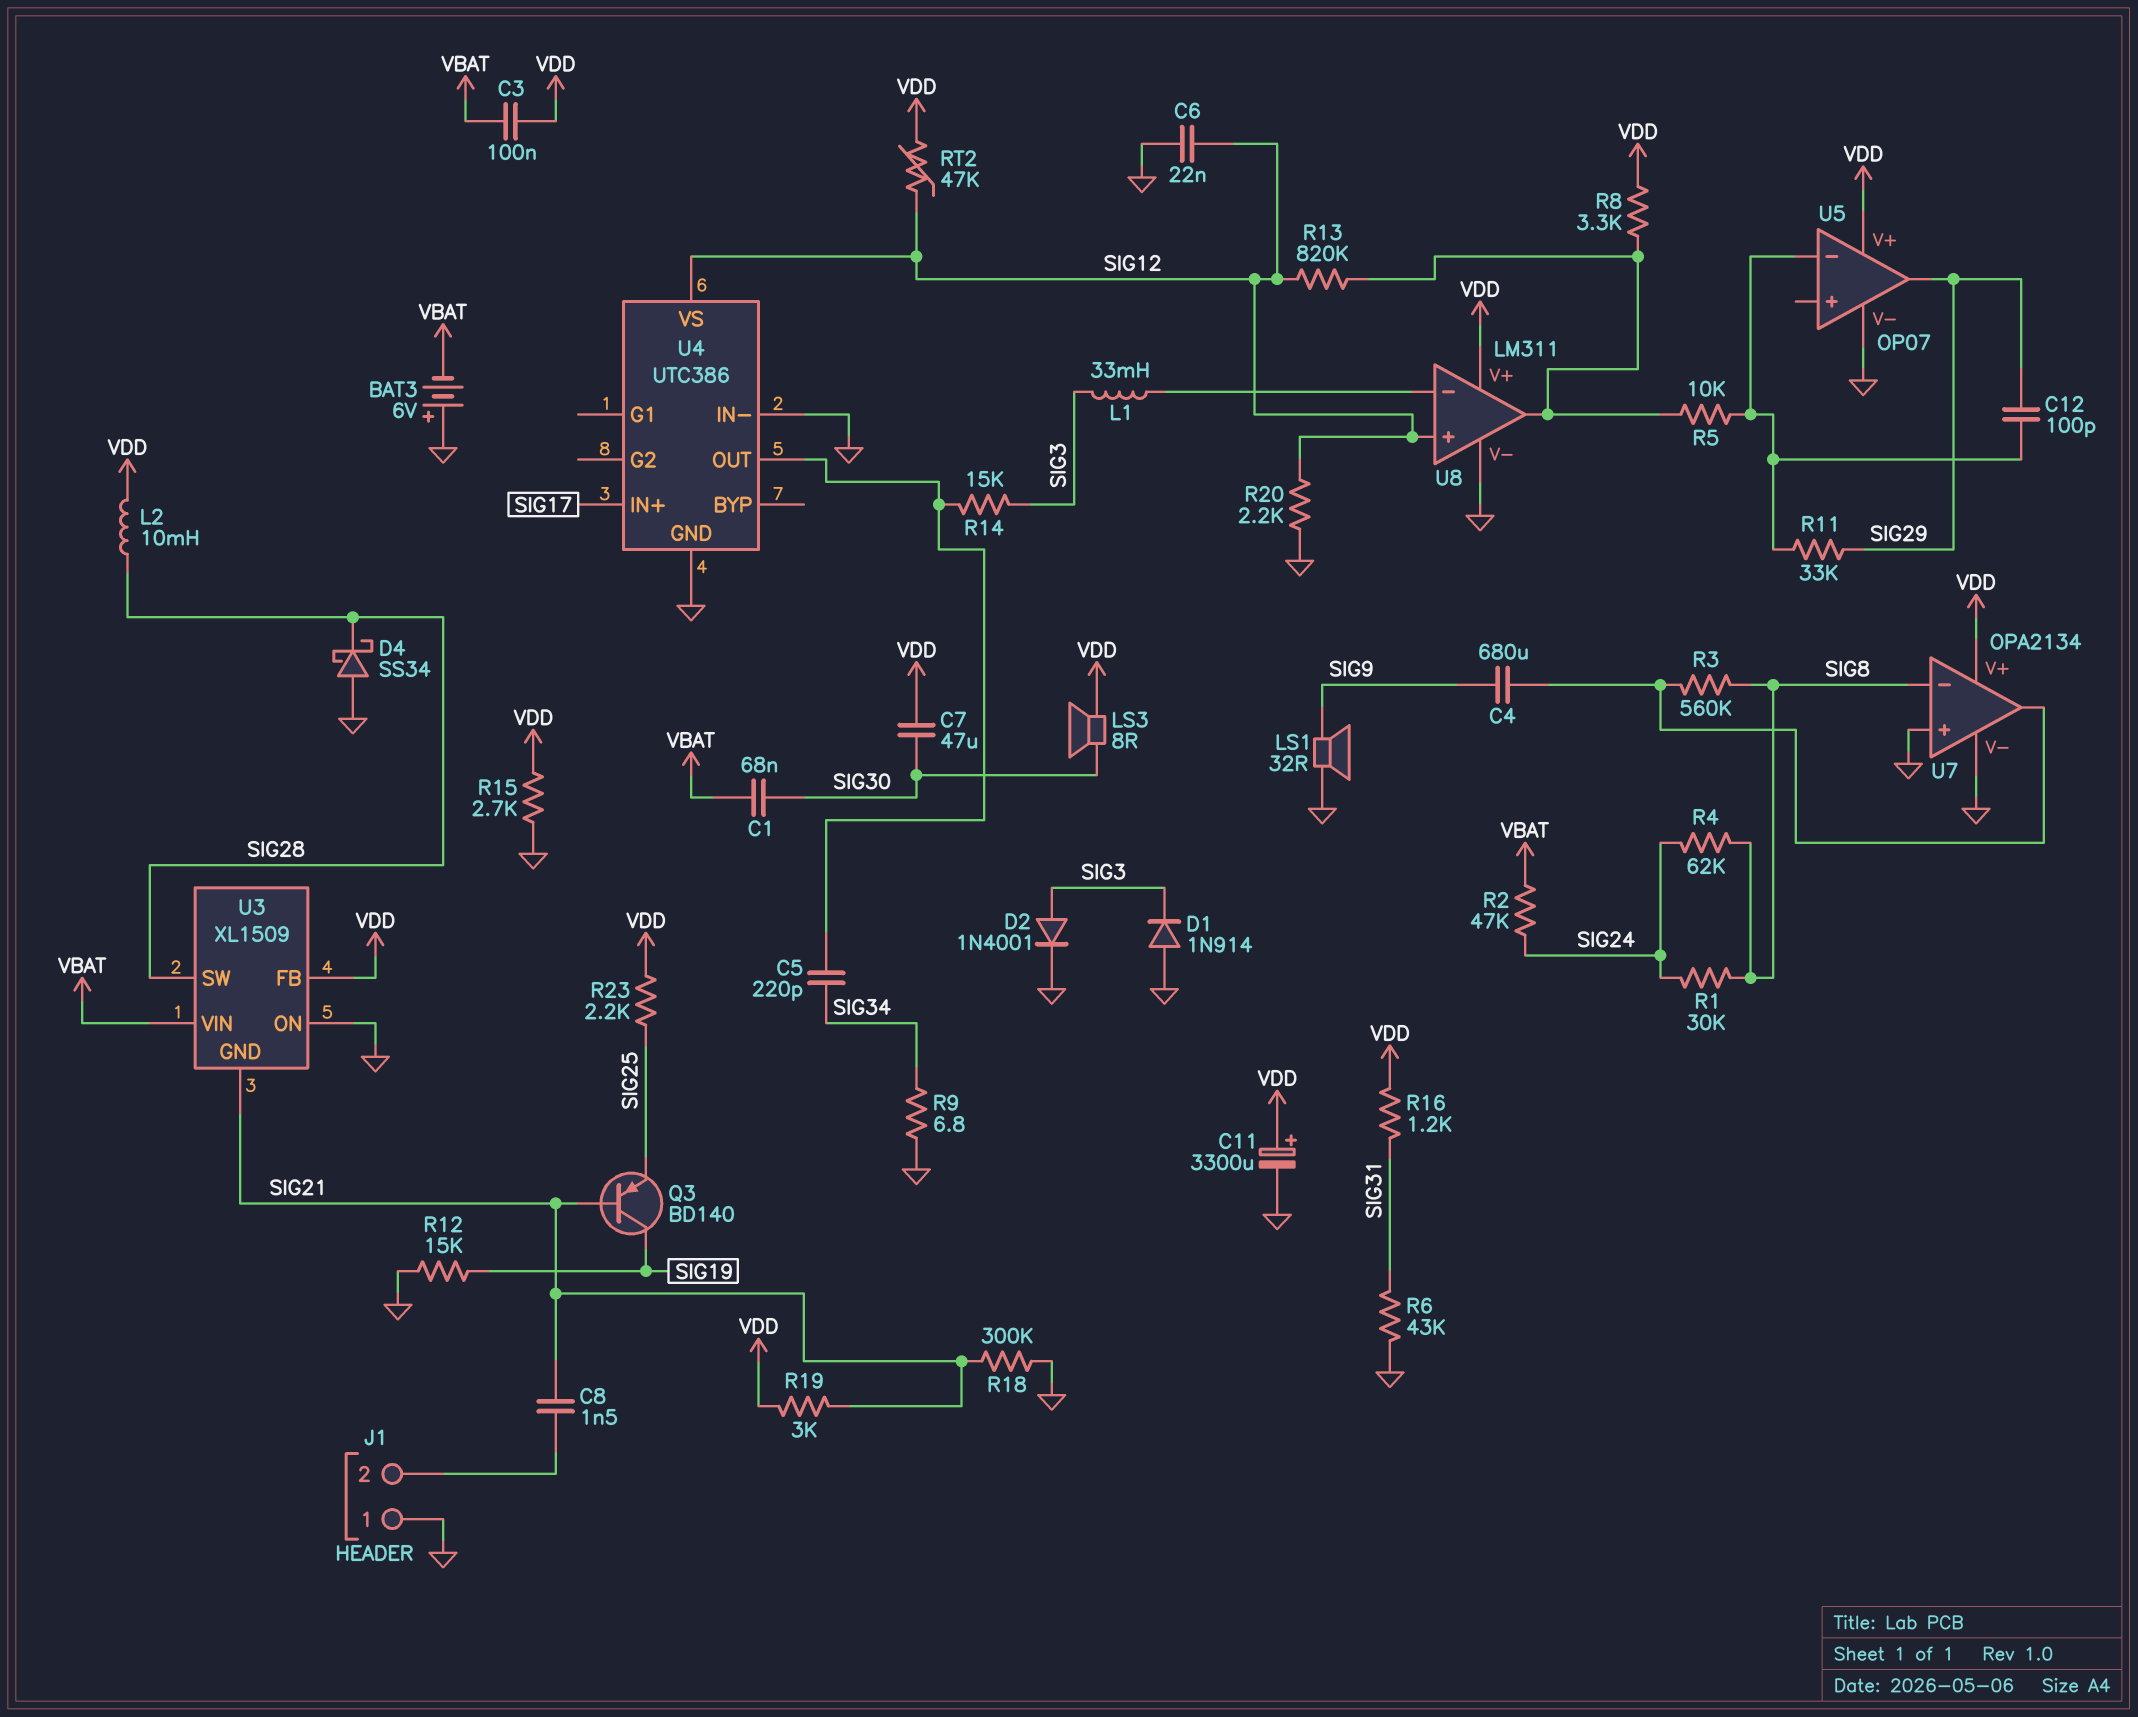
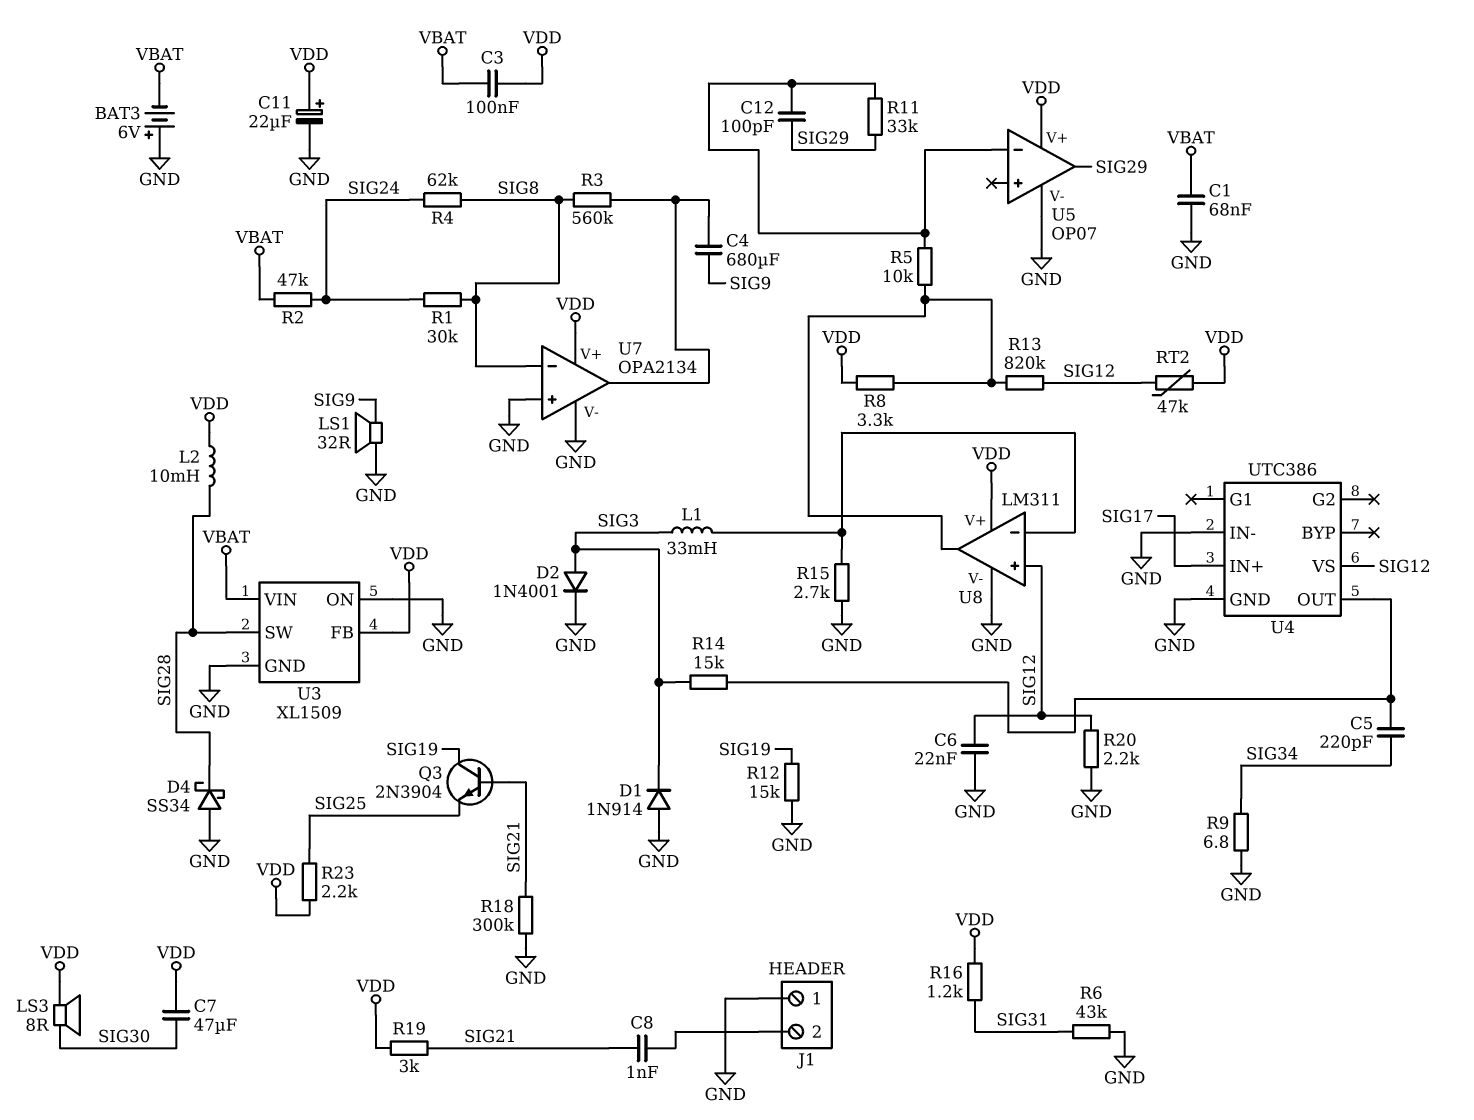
C1: 68nF (SIG30, VBAT) -> 68nF (GND, VBAT)
C8: 1.5nF (J1/2, SIG21) -> 1nF (J1/2, SIG21)
C11: 3300uF (plus VDD, minus GND) -> 22uF (plus VDD, minus GND)
Q3: PNP BD140 (B SIG21, C SIG19, E SIG25) -> NPN 2N3904 (B SIG21, C SIG19, E SIG25)
R15: 2.7k (GND, VDD) -> 2.7k (GND, U8/in-)
U3 pin GND: SIG21 -> GND

